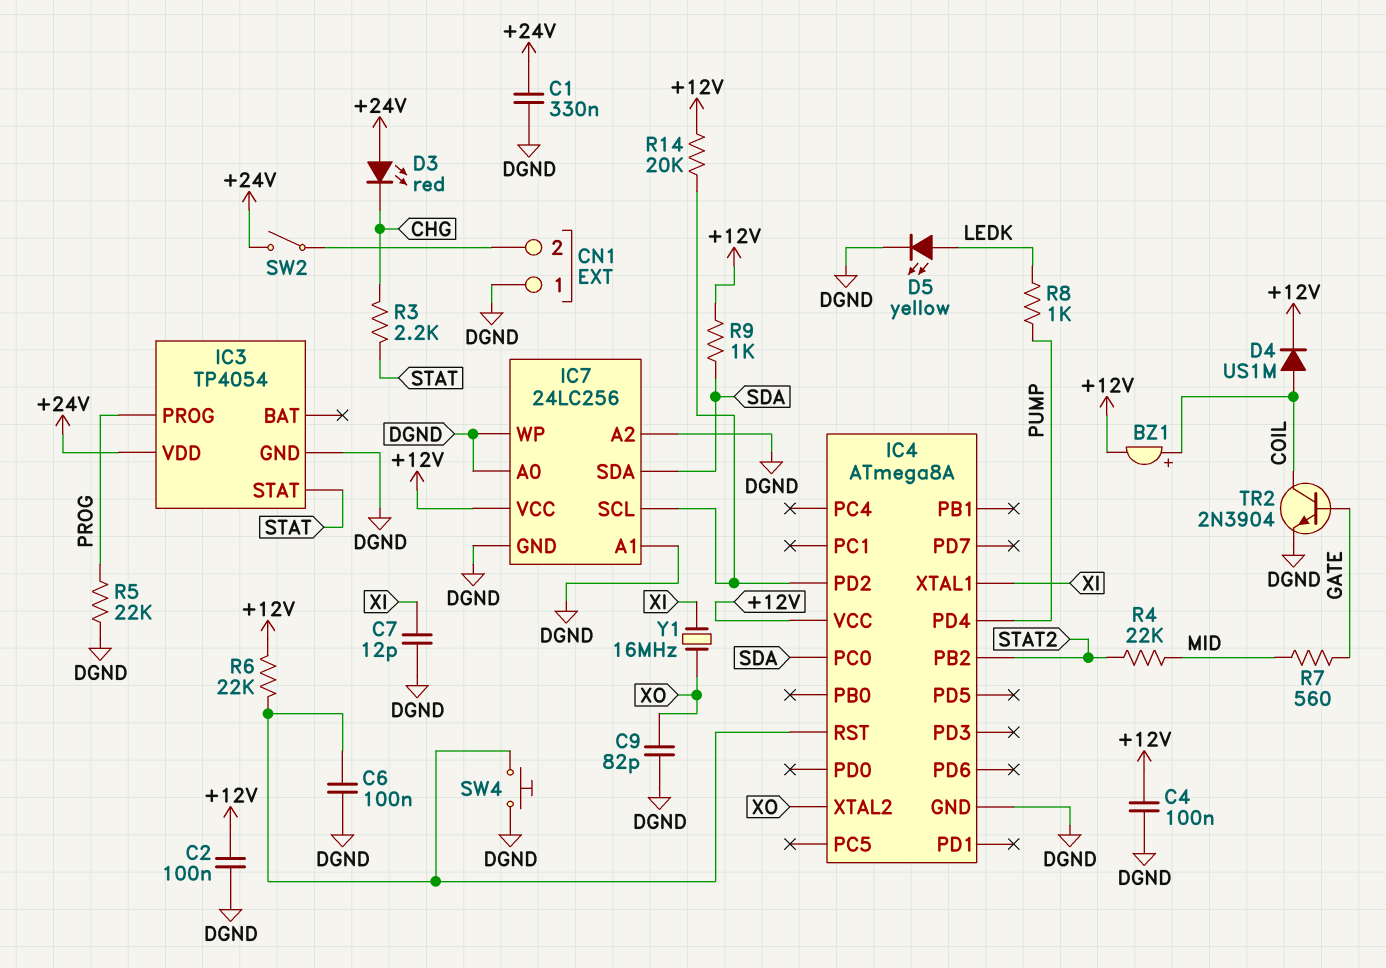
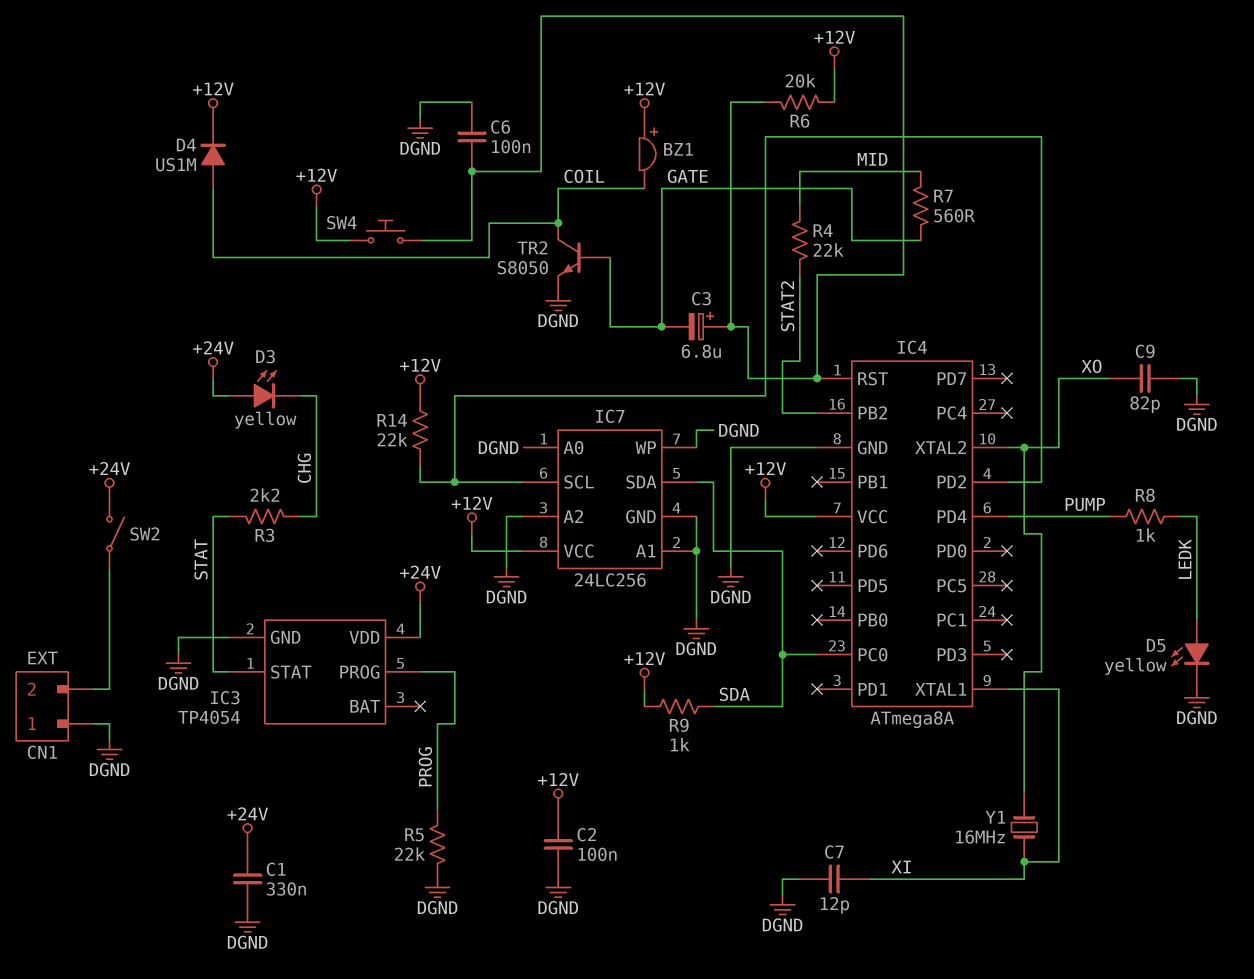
BZ1: buzzer (plus COIL, minus +12V) -> buzzer (plus +12V, minus COIL)
C3: none -> 6.8uF (plus IC4/RST, minus GATE)
C4: 100nF (+12V, DGND) -> none
D3: LED red (A +24V, K CHG) -> LED yellow (A +24V, K CHG)
R6: 22k (+12V, IC4/RST) -> 20k (+12V, IC4/RST)
R14: 20k (+12V, IC4/PD2) -> 22k (+12V, IC4/PD2)
SW4: button (DGND, IC4/RST) -> button (+12V, IC4/RST)
TR2: NPN 2N3904 (B GATE, C COIL, E DGND) -> NPN S8050 (B GATE, C COIL, E DGND)

